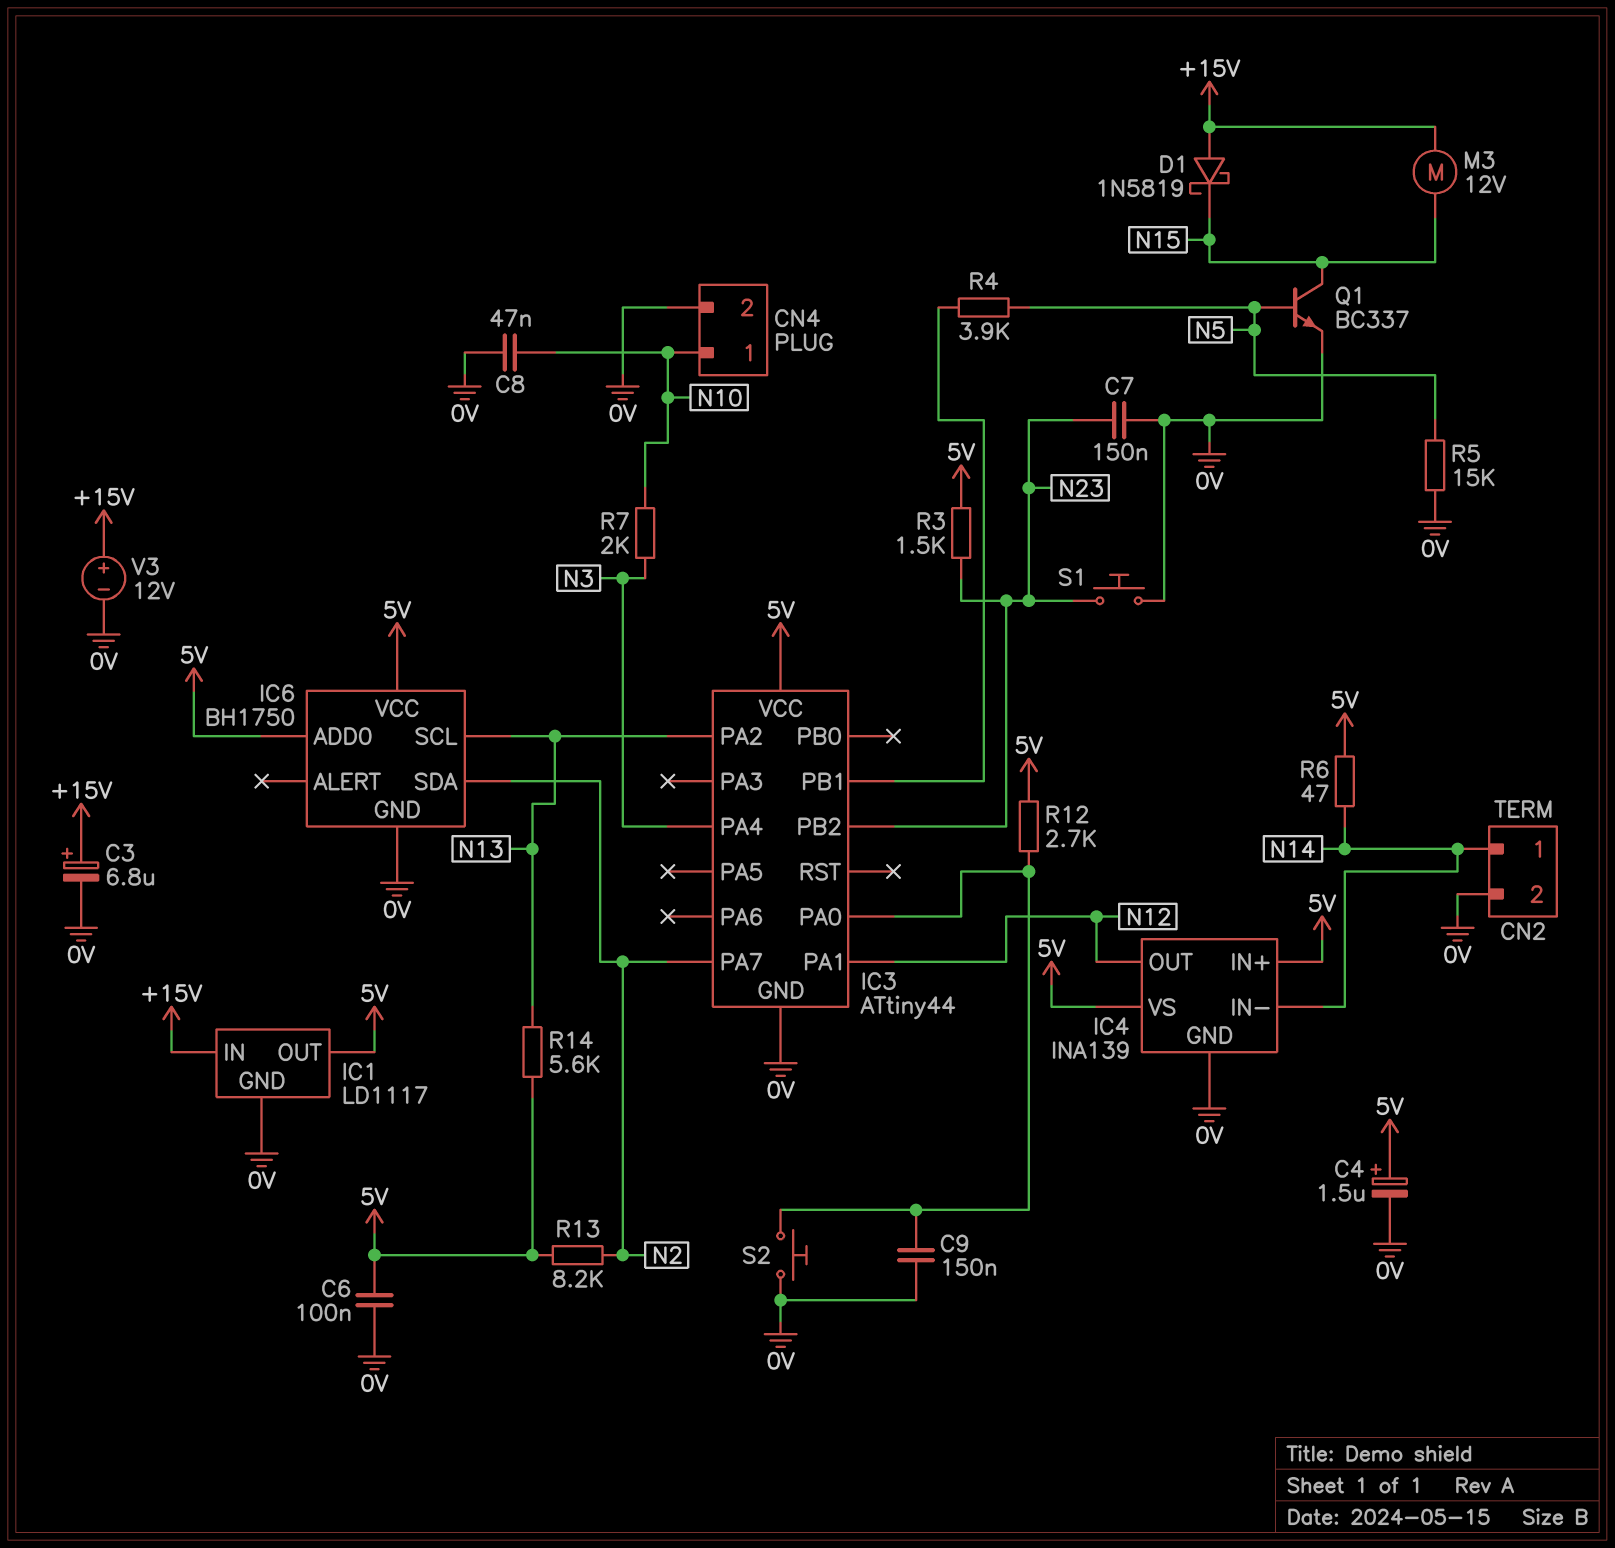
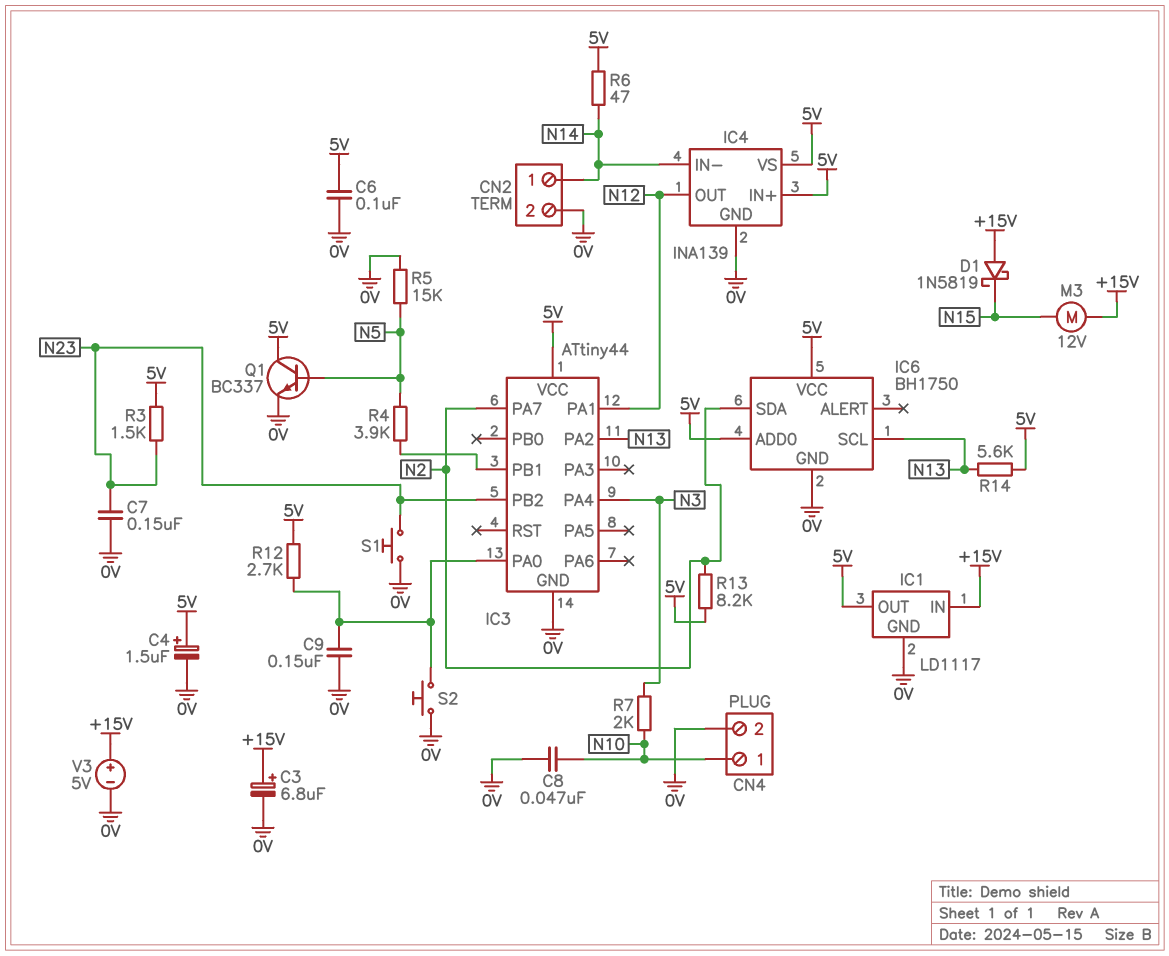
Q1: NPN BC337 (B N5, C N15, E 0V) -> NPN BC337 (B N5, C 5V, E 0V)
V3: 12V (plus +15V, minus 0V) -> 5V (plus +15V, minus 0V)

